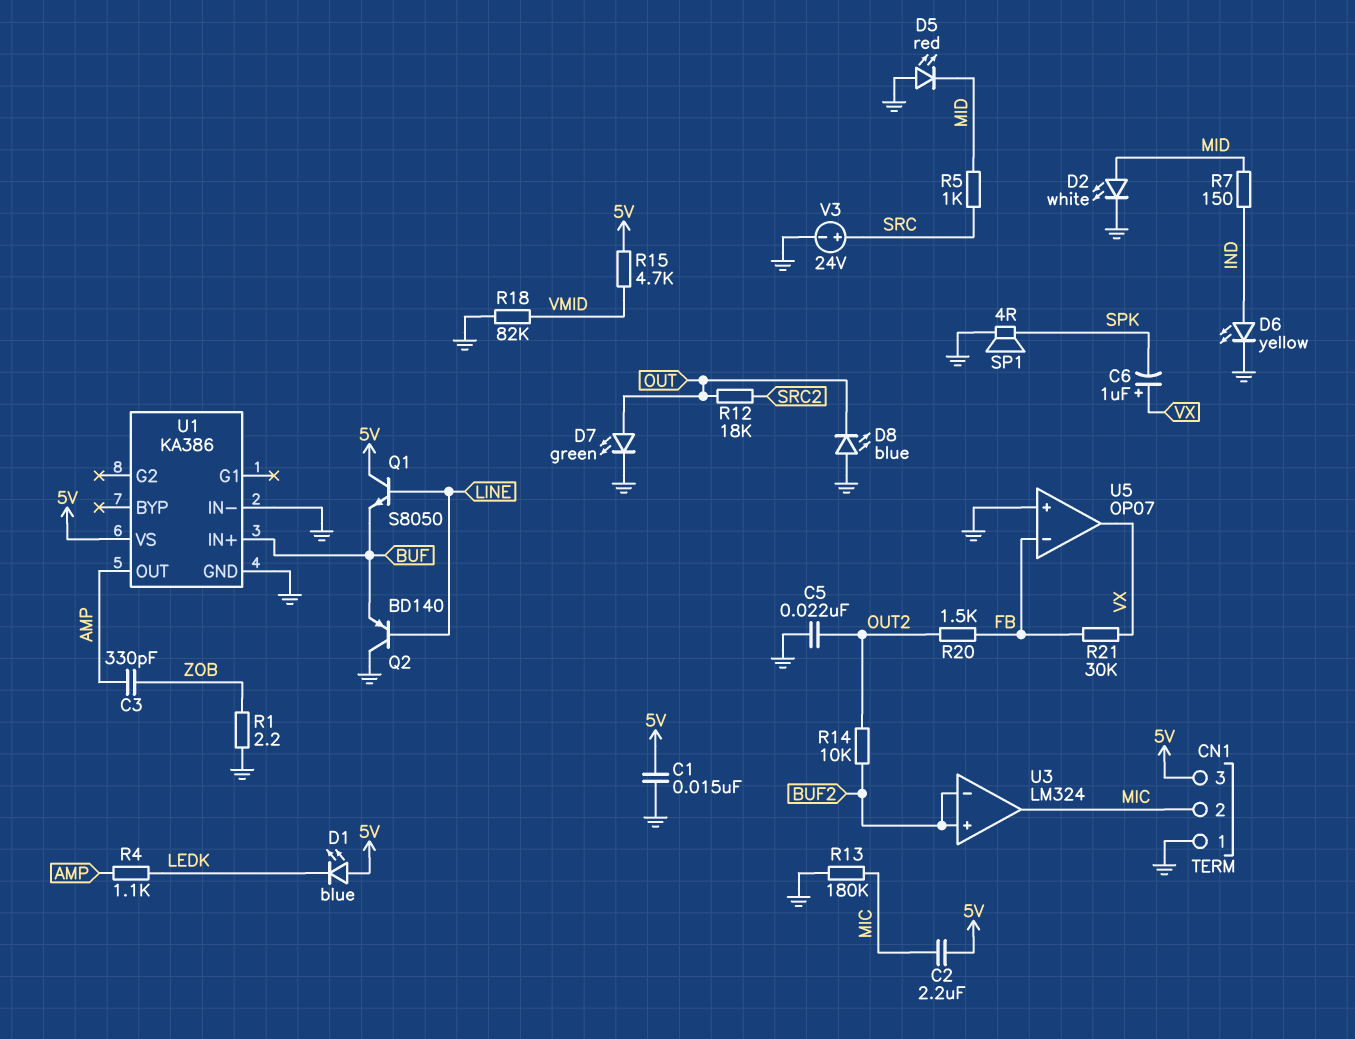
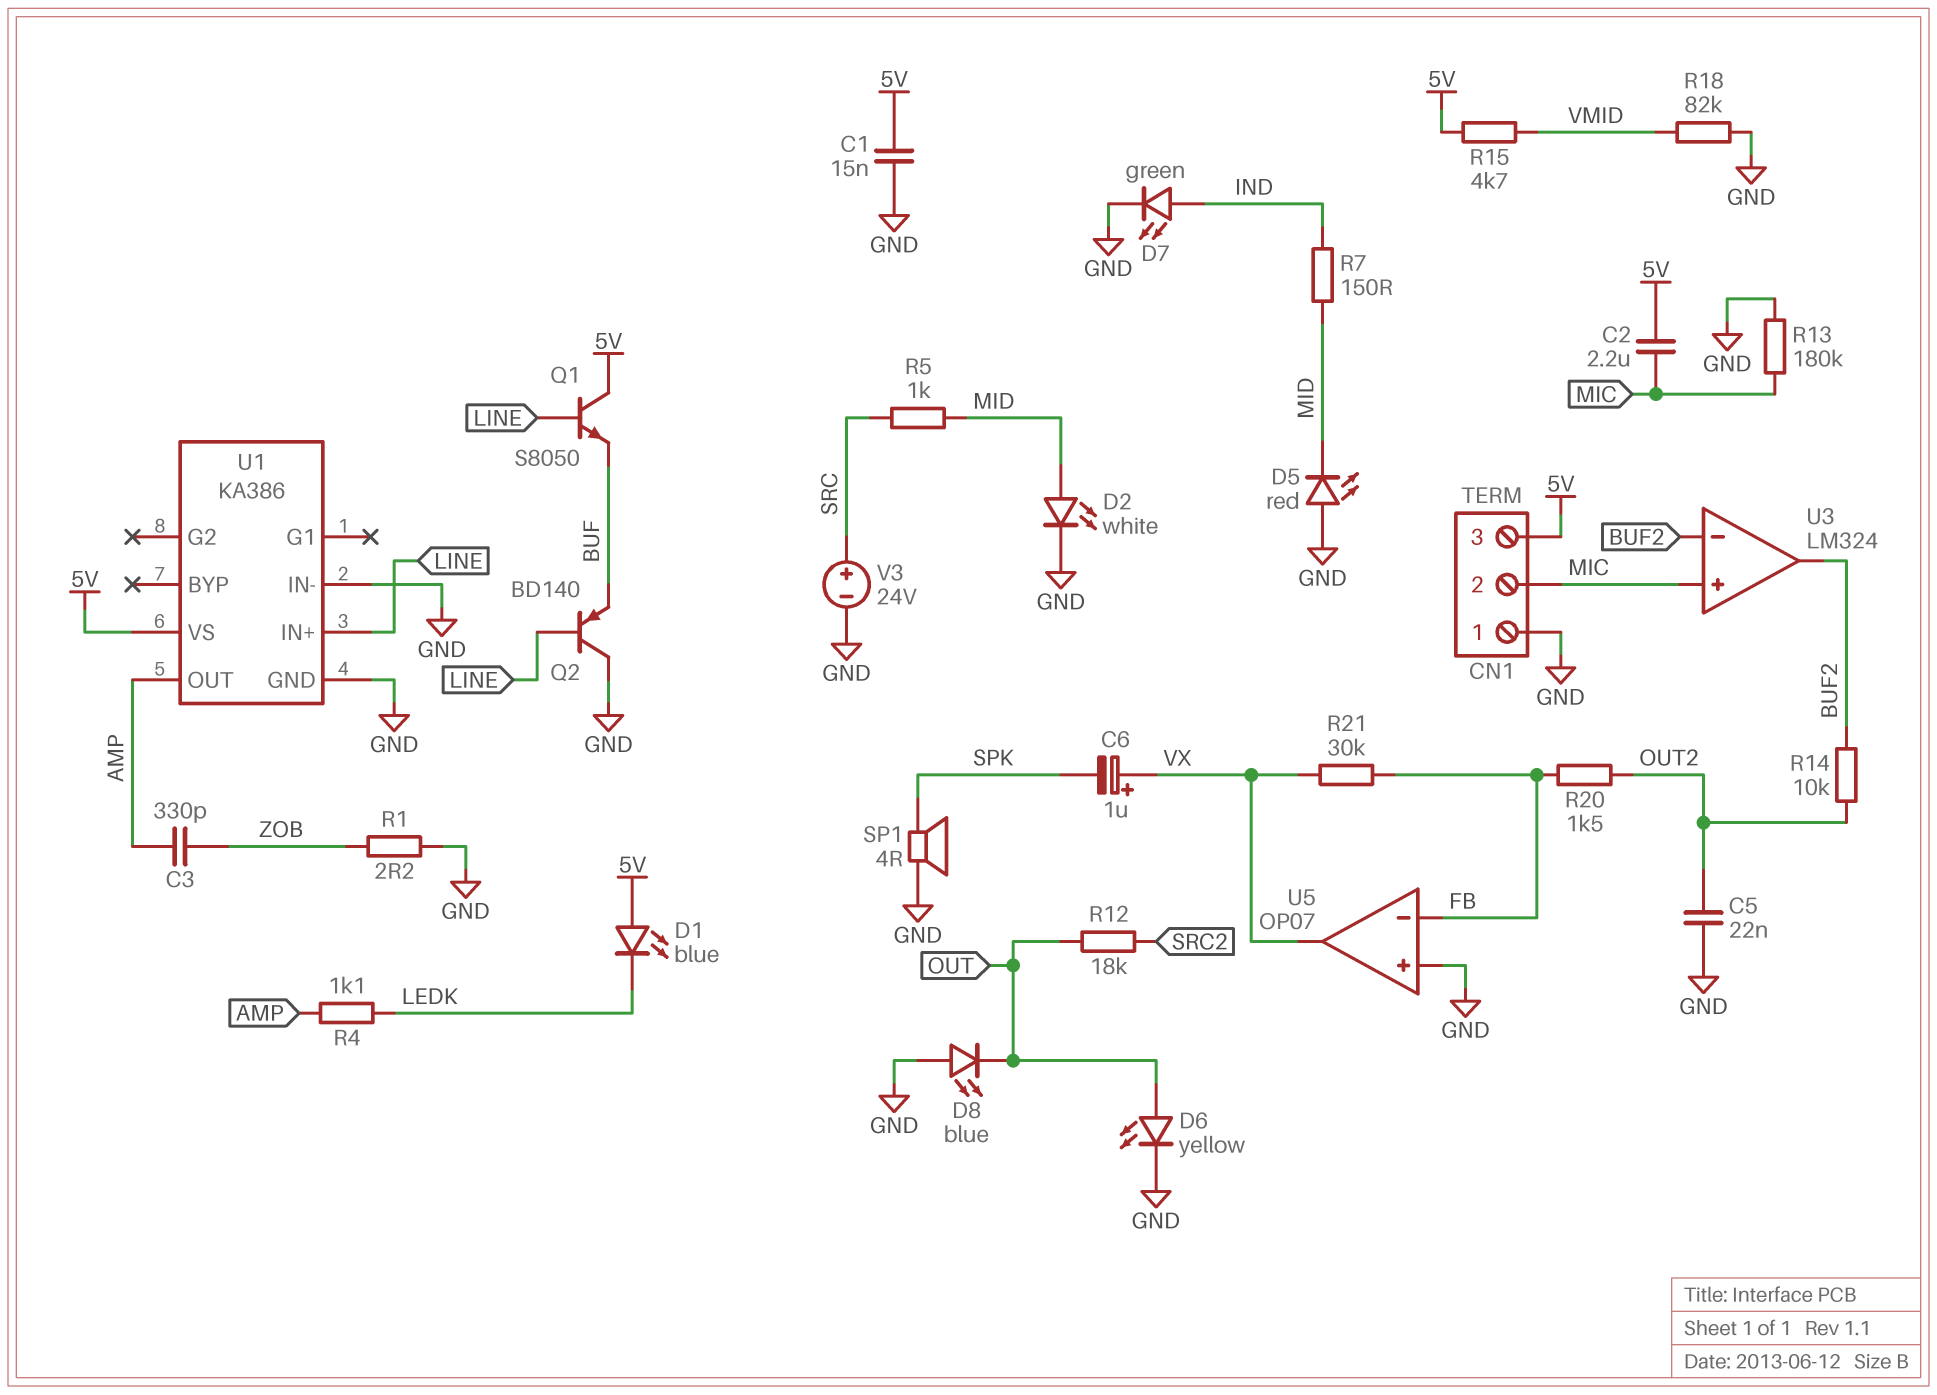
D6: LED yellow (A IND, K GND) -> LED yellow (A OUT, K GND)
D7: LED green (A OUT, K GND) -> LED green (A IND, K GND)
U1 pin IN+: BUF -> LINE
U3 pin in+: BUF2 -> MIC
U3 pin out: MIC -> BUF2

